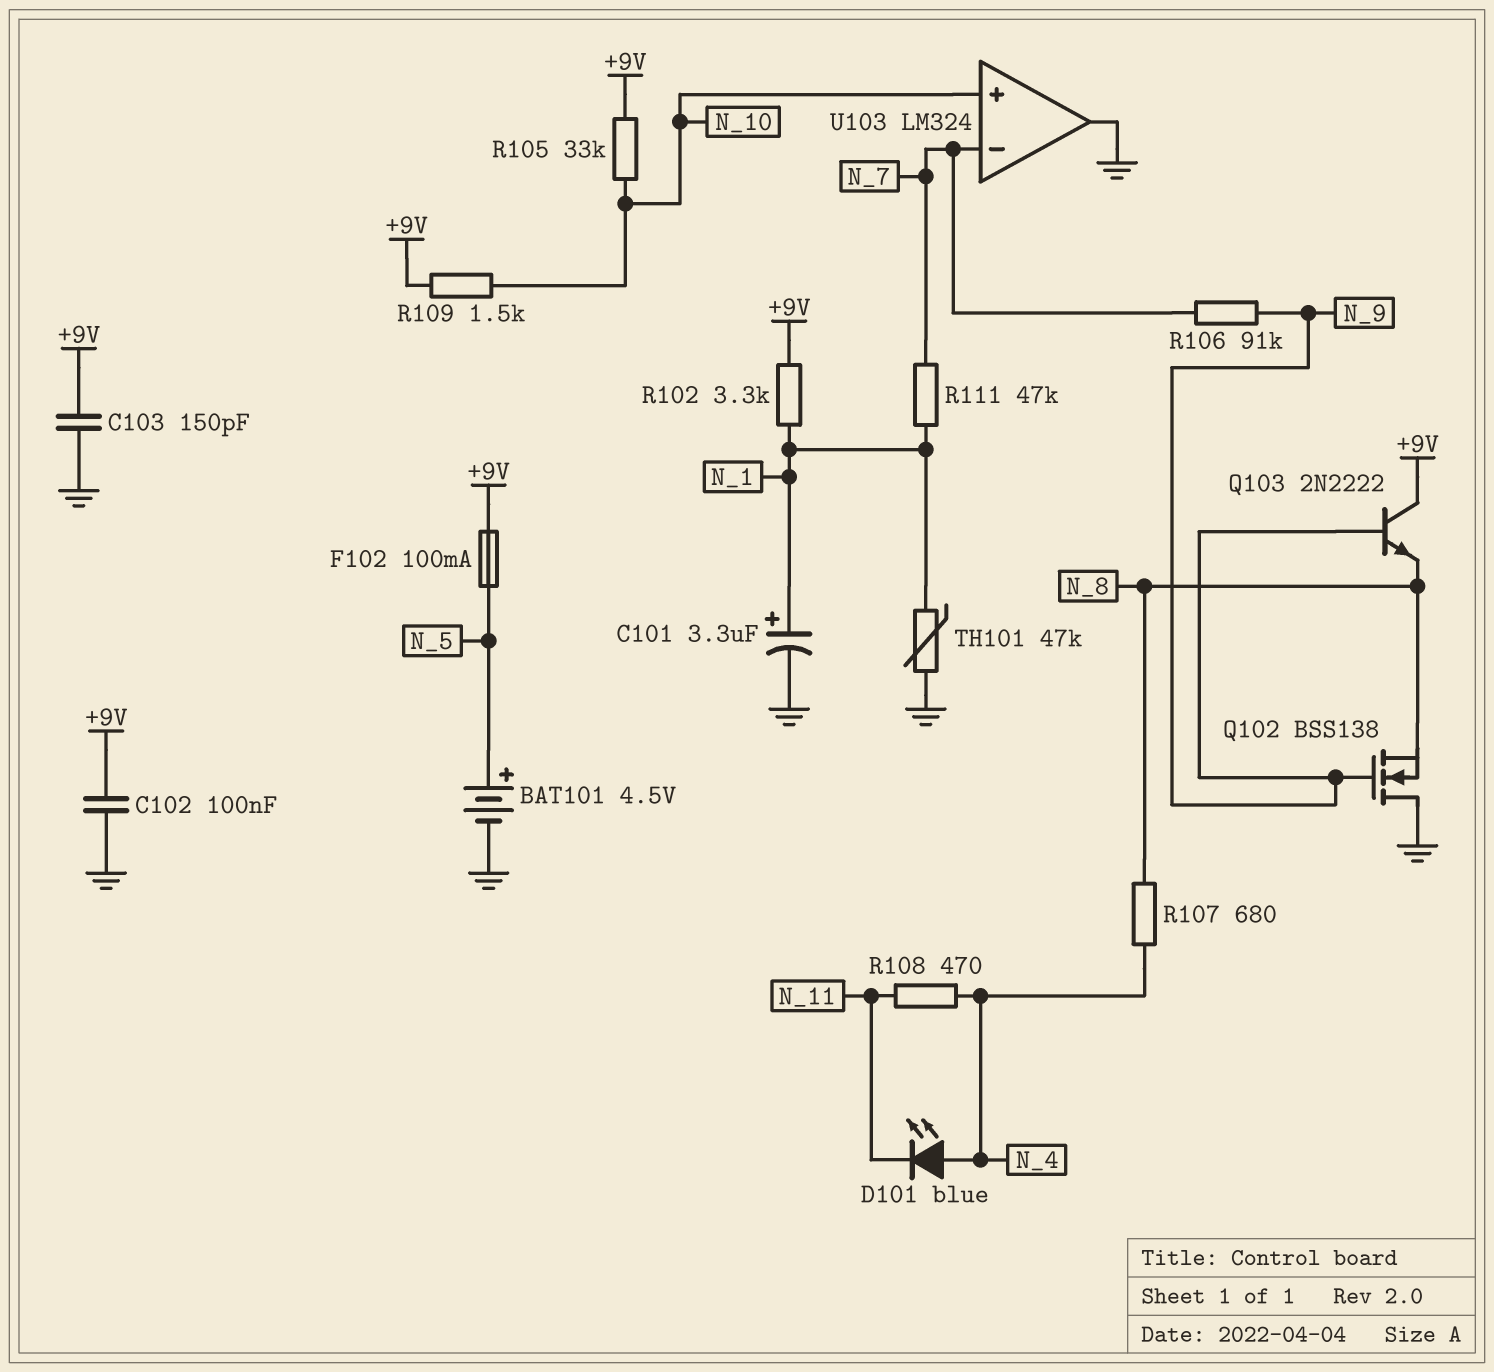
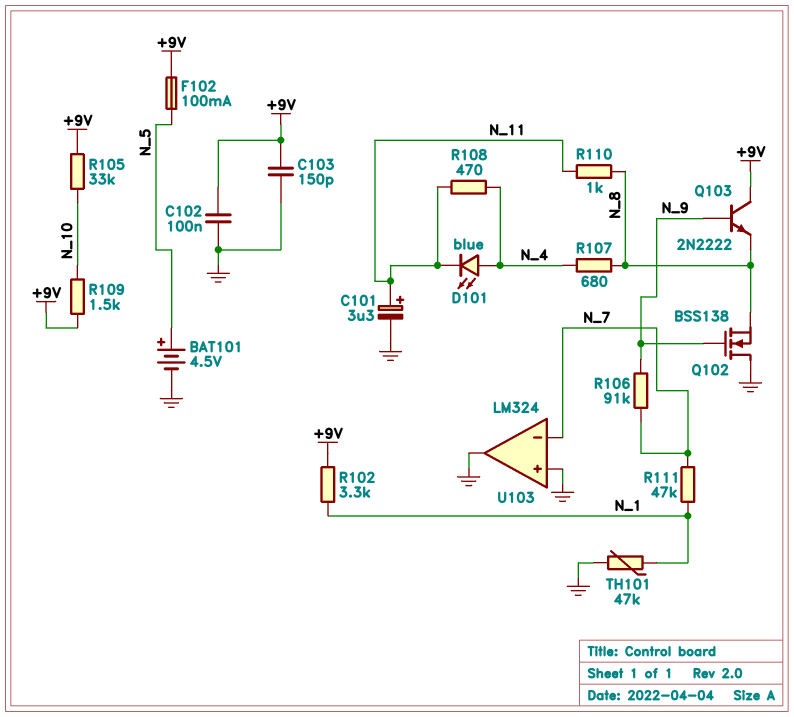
C101: 3.3uF (plus N_1, minus GND) -> 3.3uF (plus N_11, minus GND)
R110: none -> 1k (N_8, N_11)
U103 pin in+: N_10 -> GND

